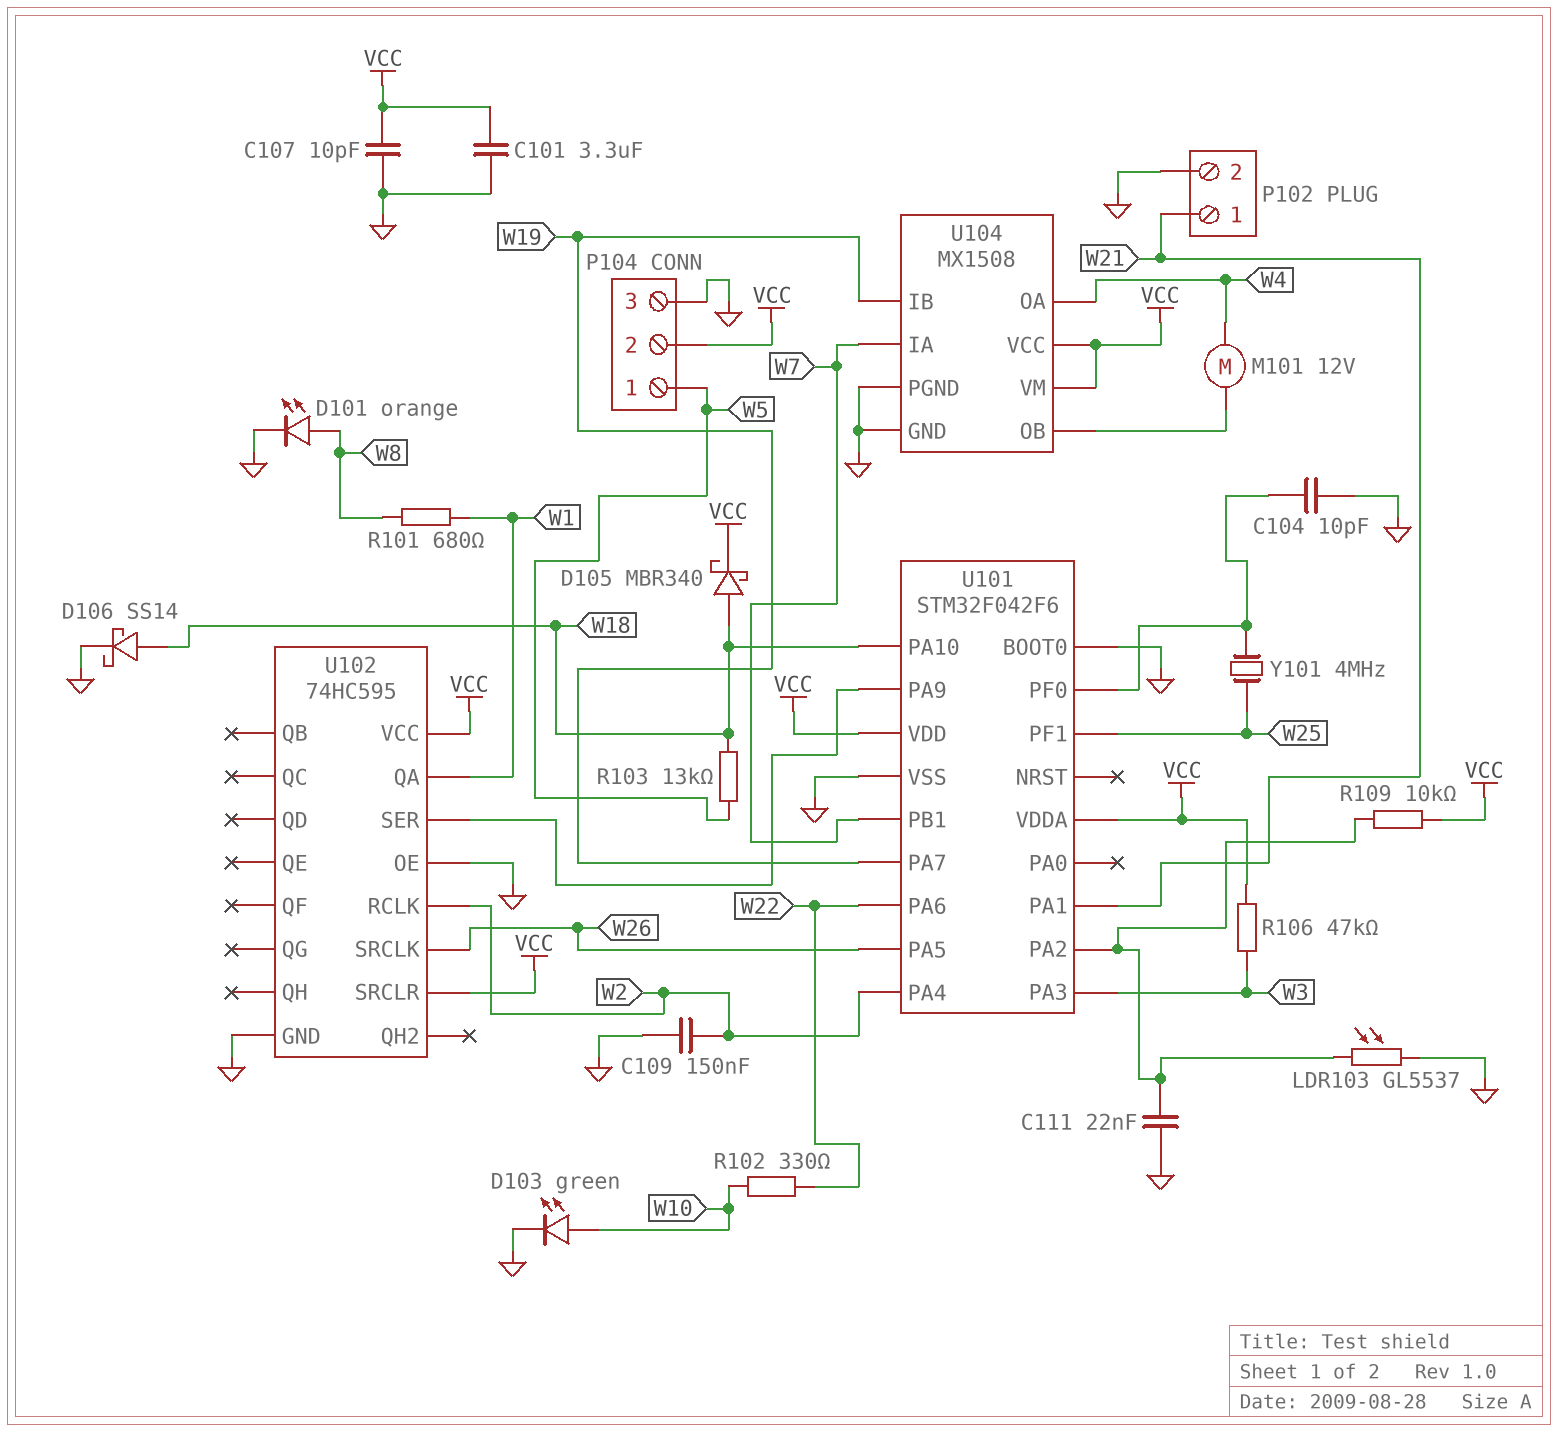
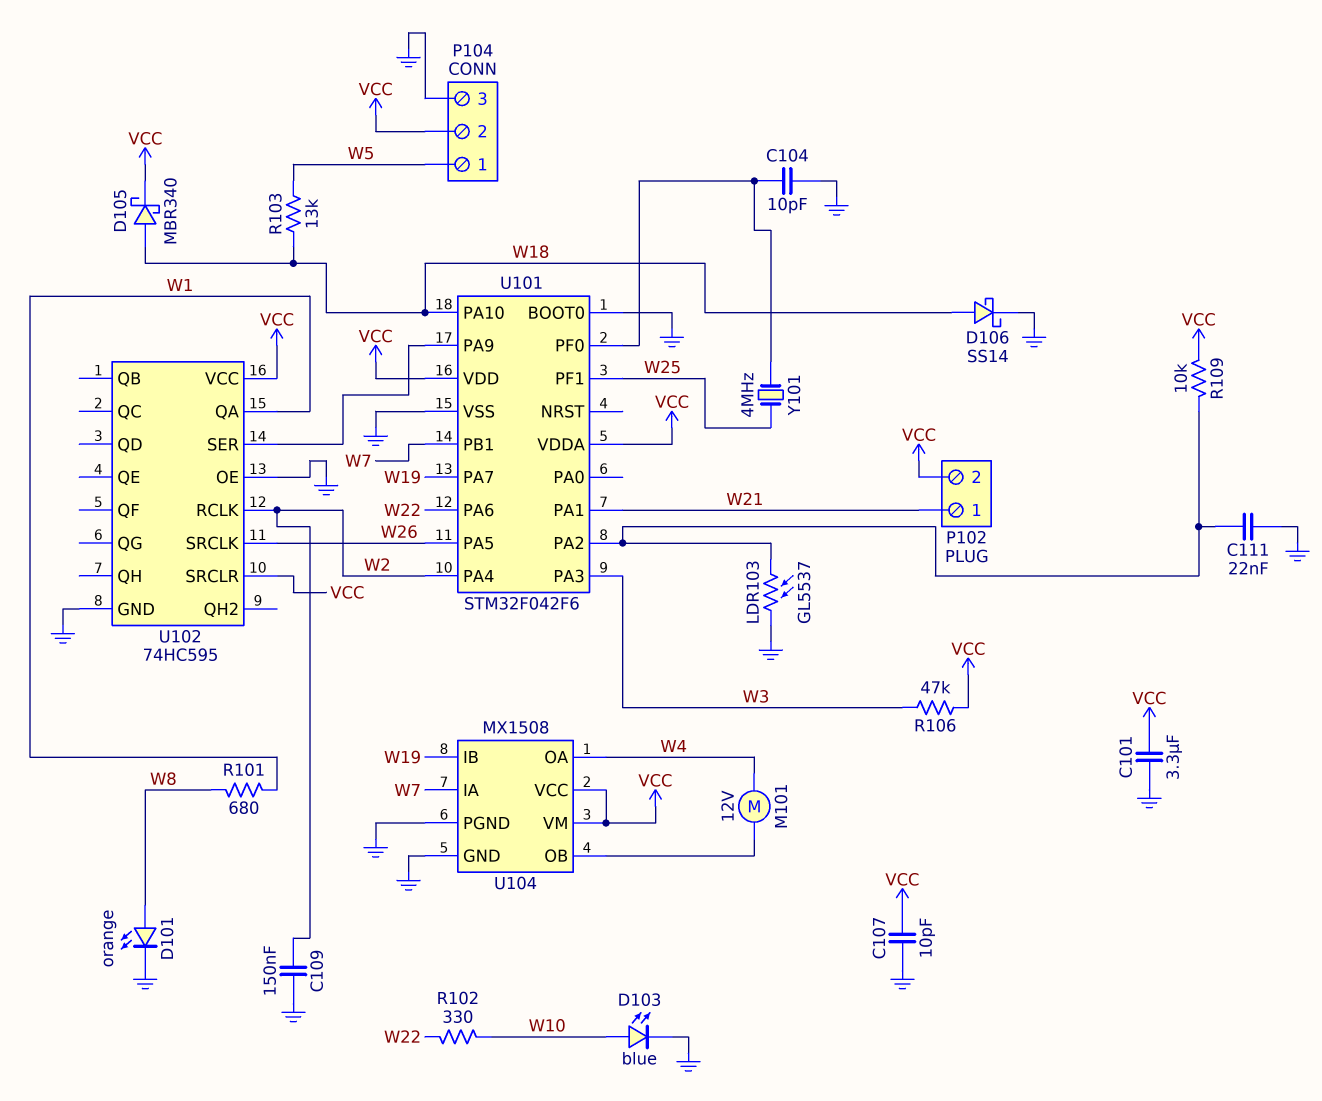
D103: LED green (A W10, K GND) -> LED blue (A W10, K GND)
P102 pin 2: GND -> VCC

